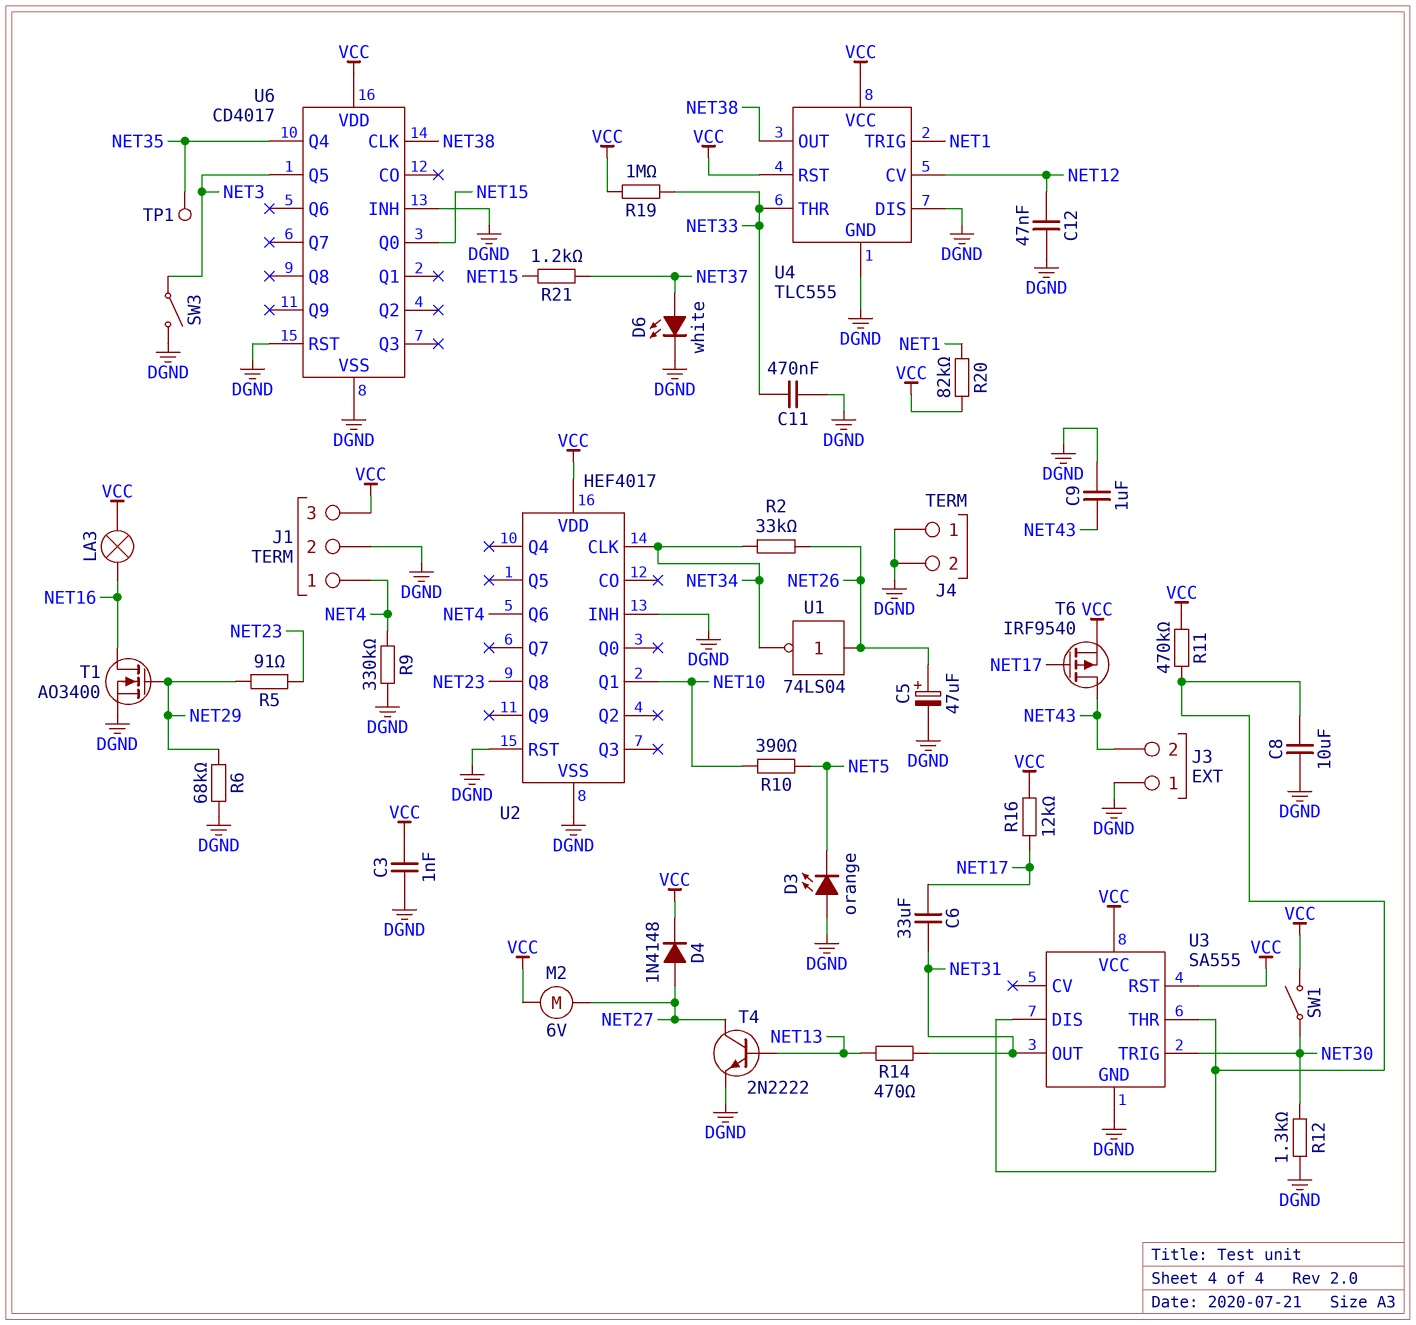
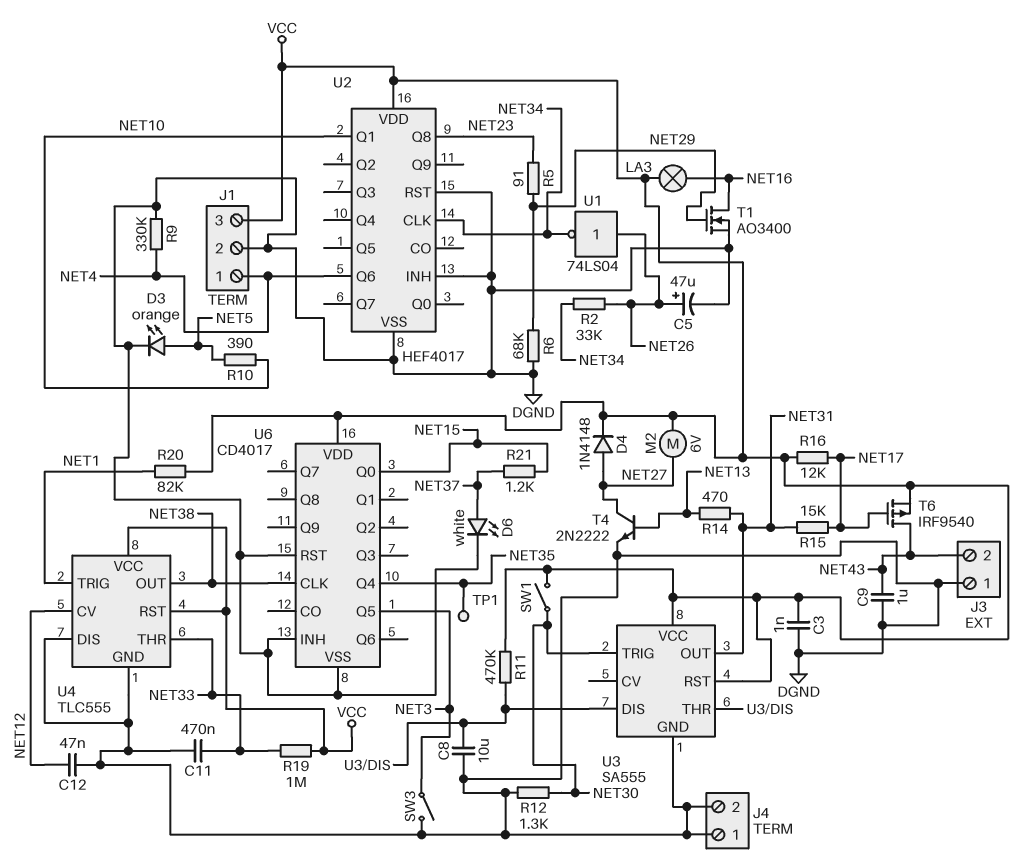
C6: 33uF (NET17, NET31) -> none
D3: LED orange (A DGND, K NET5) -> LED orange (A NET5, K DGND)
R15: none -> 15k (NET17, NET31)

